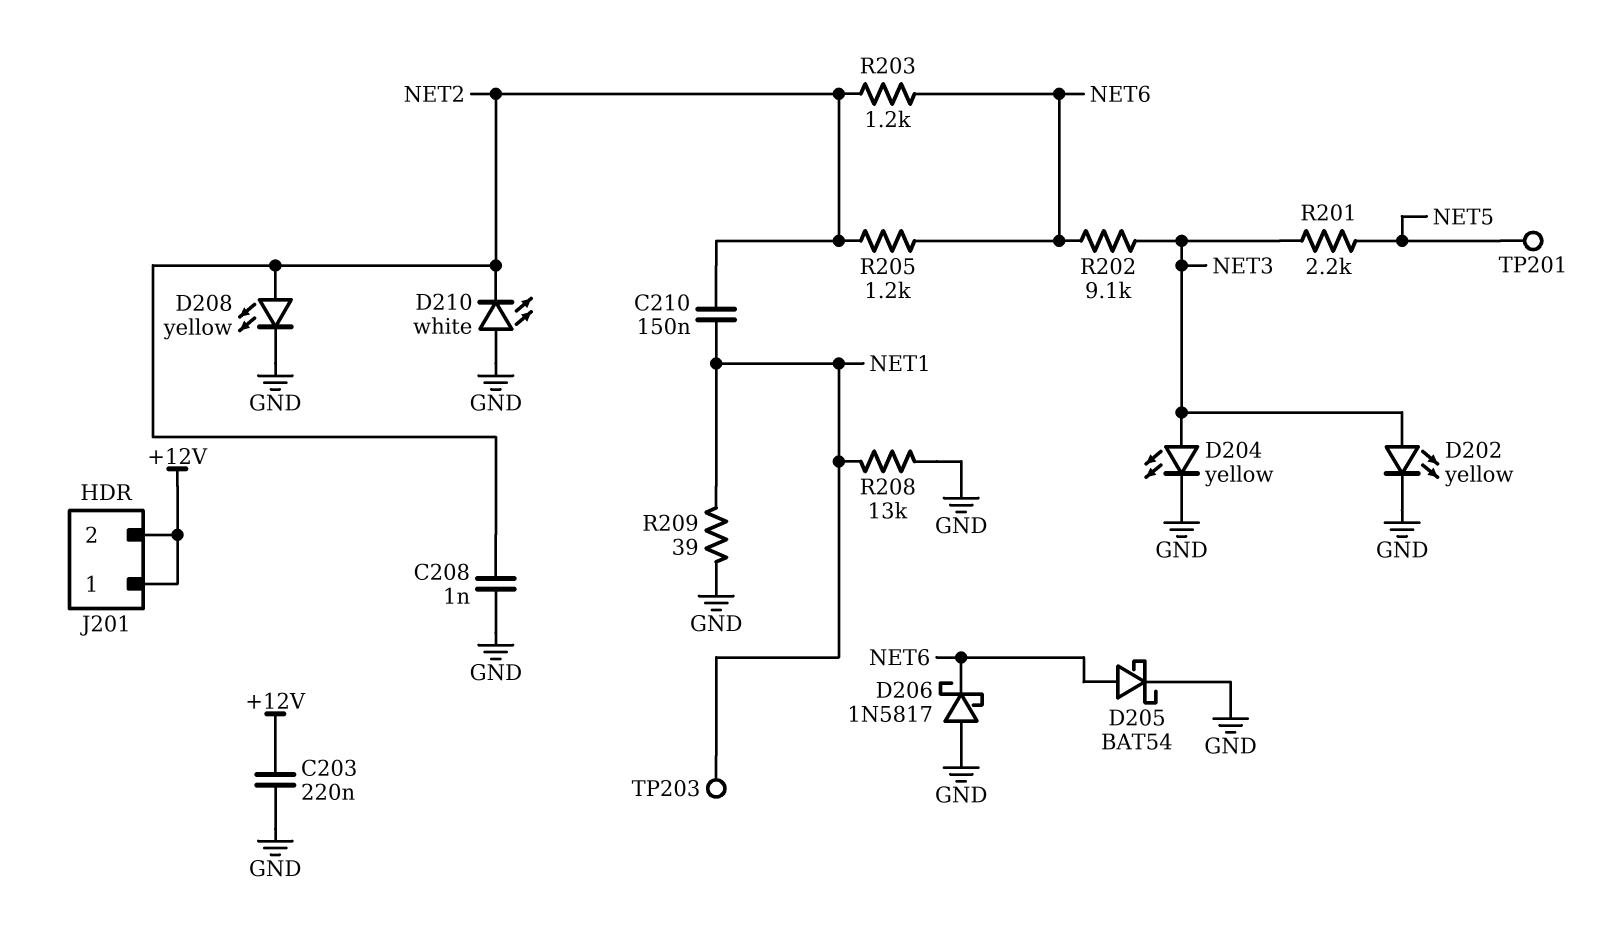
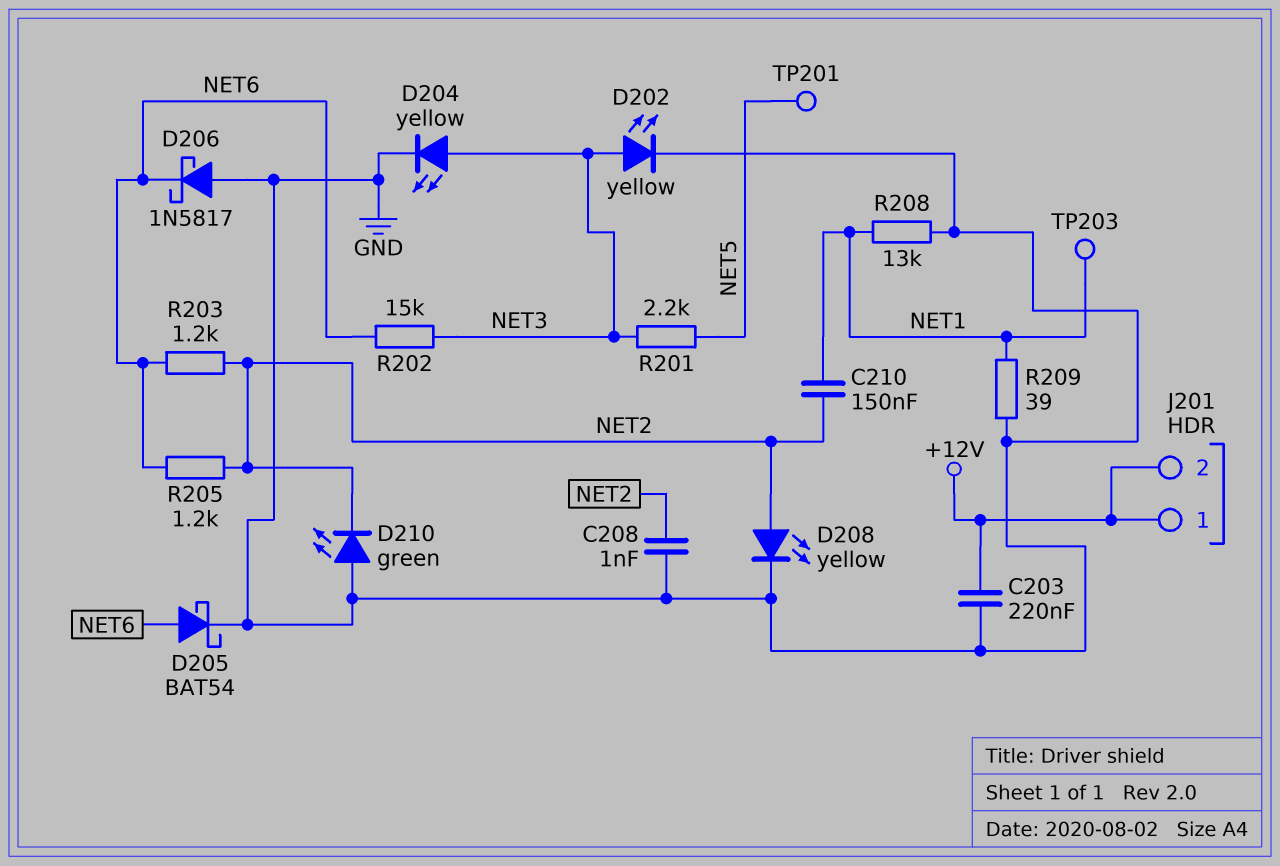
D210: LED white (A GND, K NET2) -> LED green (A GND, K NET2)
R202: 9.1k (NET3, NET6) -> 15k (NET3, NET6)

